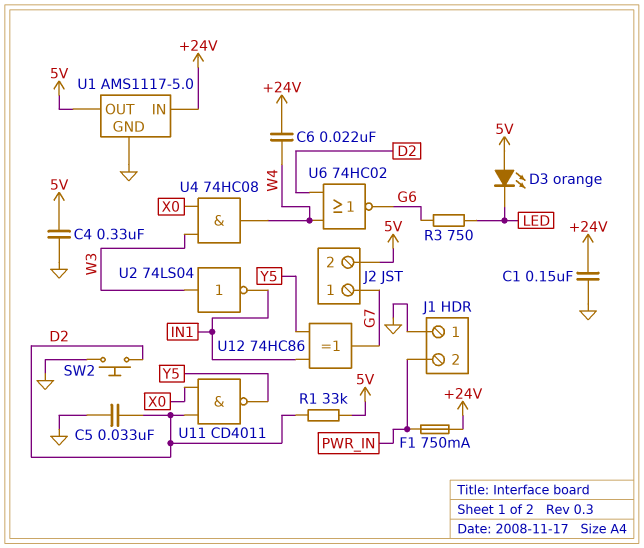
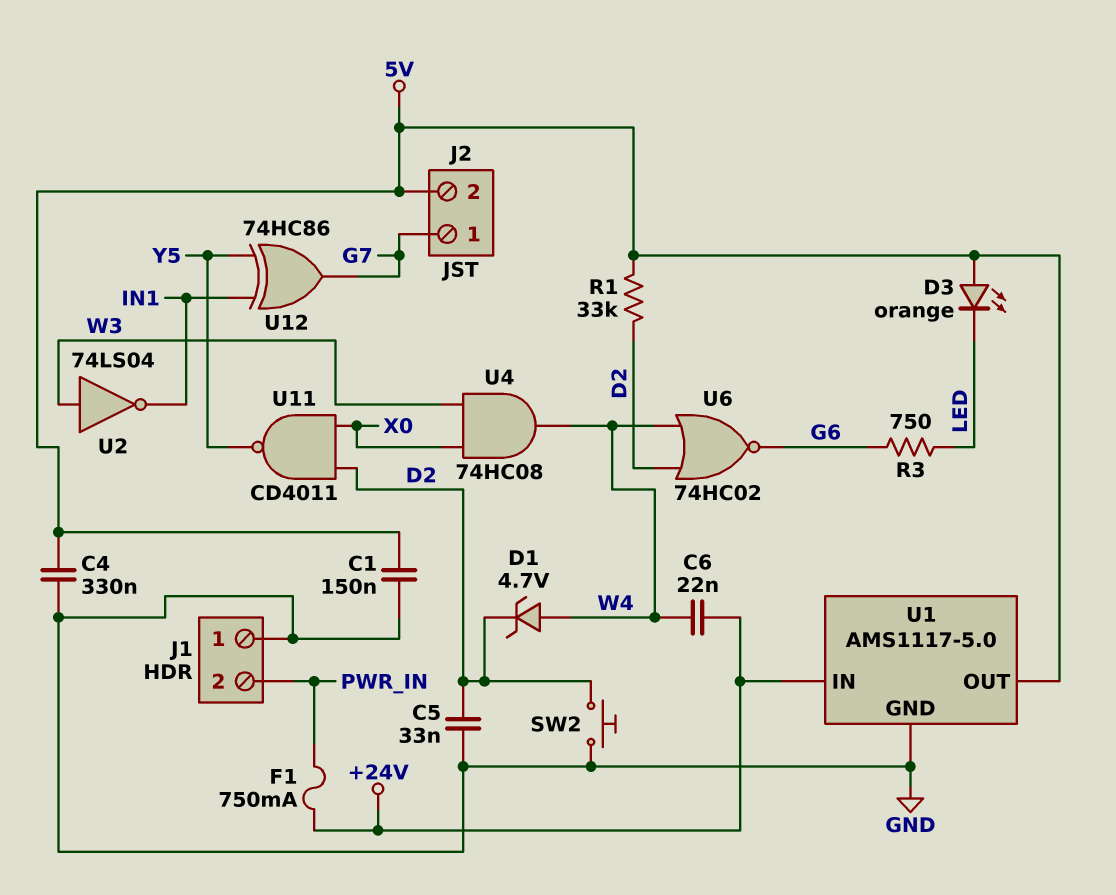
C1: 150nF (+24V, GND) -> 150nF (5V, GND)
D1: none -> zener 4.7V (A W4, K D2)

